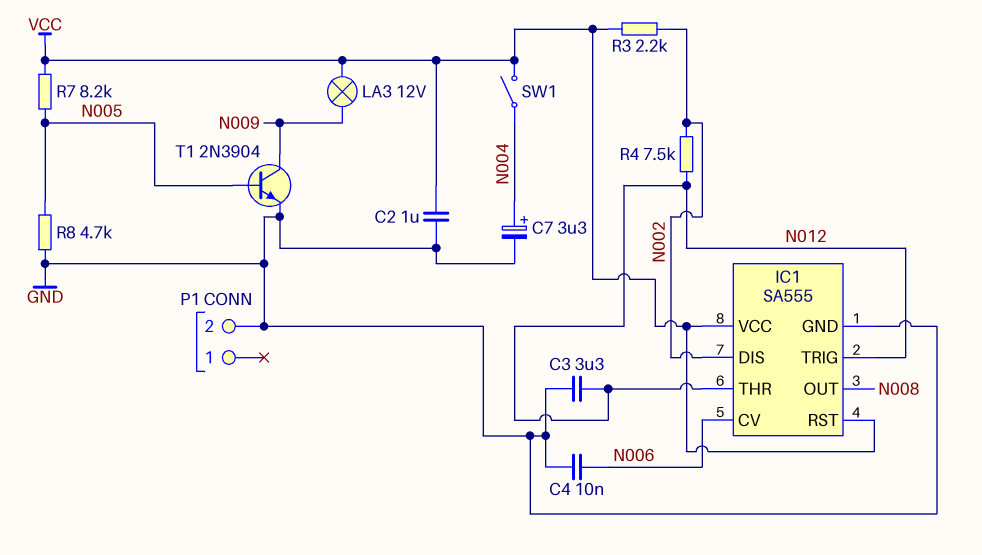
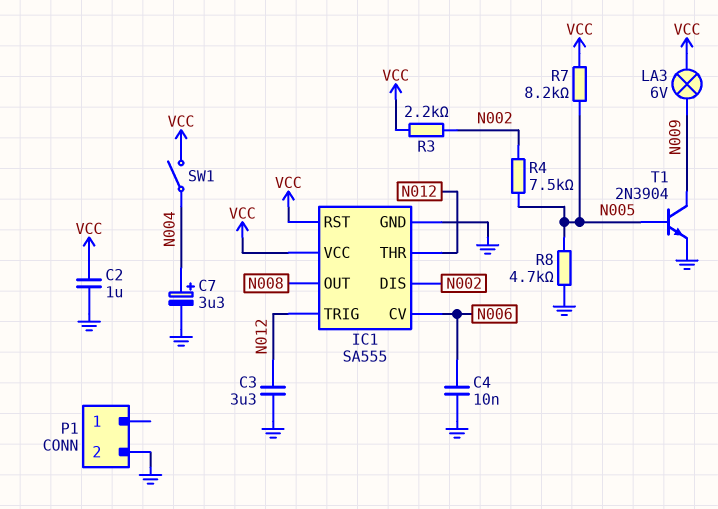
LA3: lamp 12V (N009, VCC) -> lamp 6V (N009, VCC)
R4: 7.5k (N002, N012) -> 7.5k (N002, N005)

